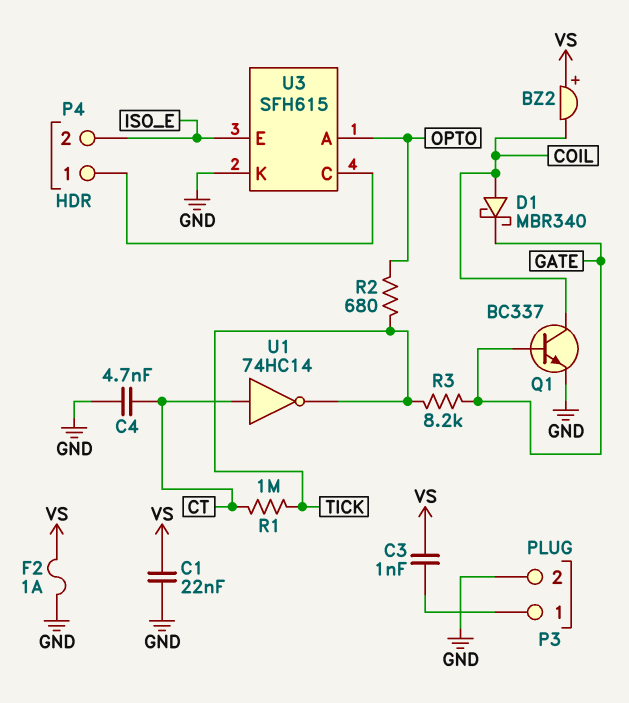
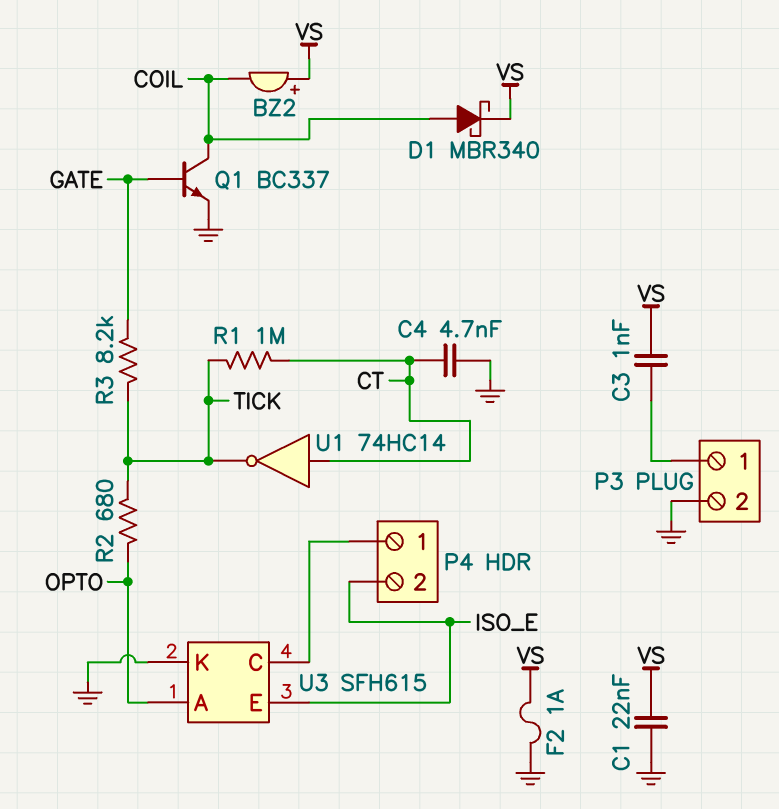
D1: schottky MBR340 (A COIL, K GATE) -> schottky MBR340 (A COIL, K VS)

